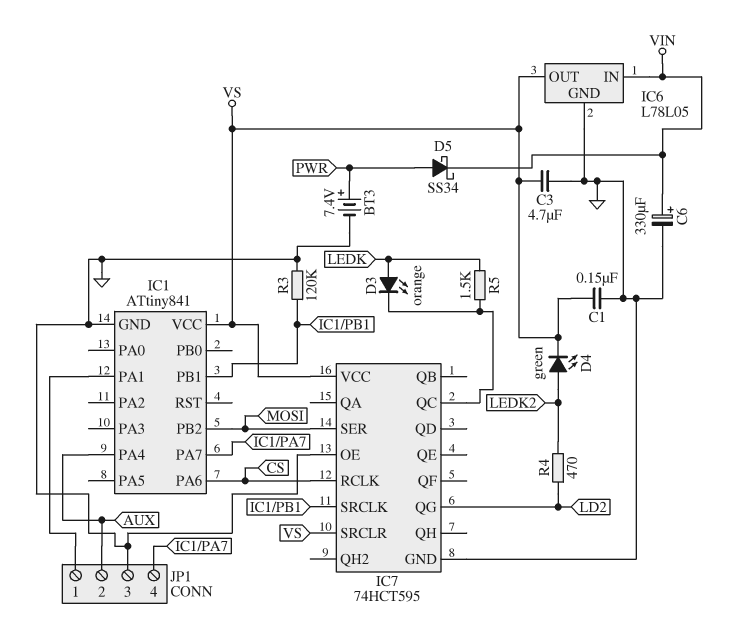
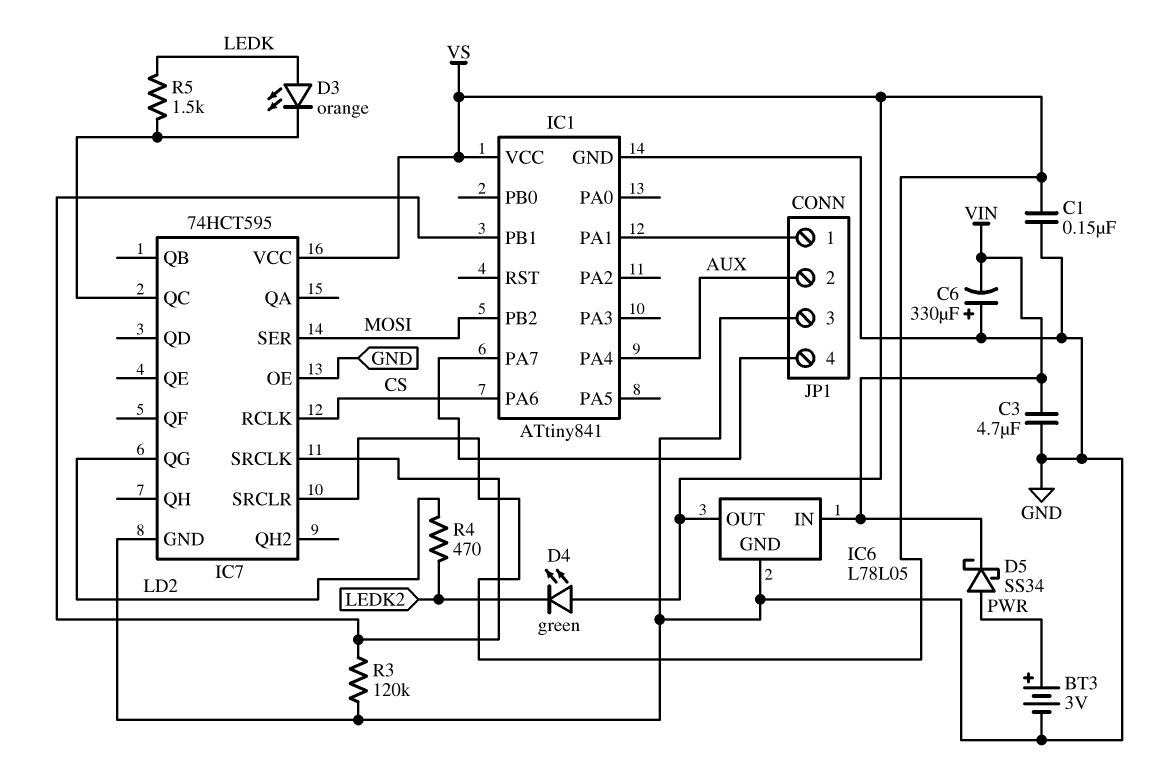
BT3: 7.4V (plus PWR, minus GND) -> 3V (plus PWR, minus GND)
C3: 4.7uF (GND, VS) -> 4.7uF (GND, VIN)
C6: 330uF (plus VIN, minus GND) -> 330uF (plus GND, minus VIN)
D4: LED green (A LEDK2, K VS) -> LED green (A VS, K LEDK2)

